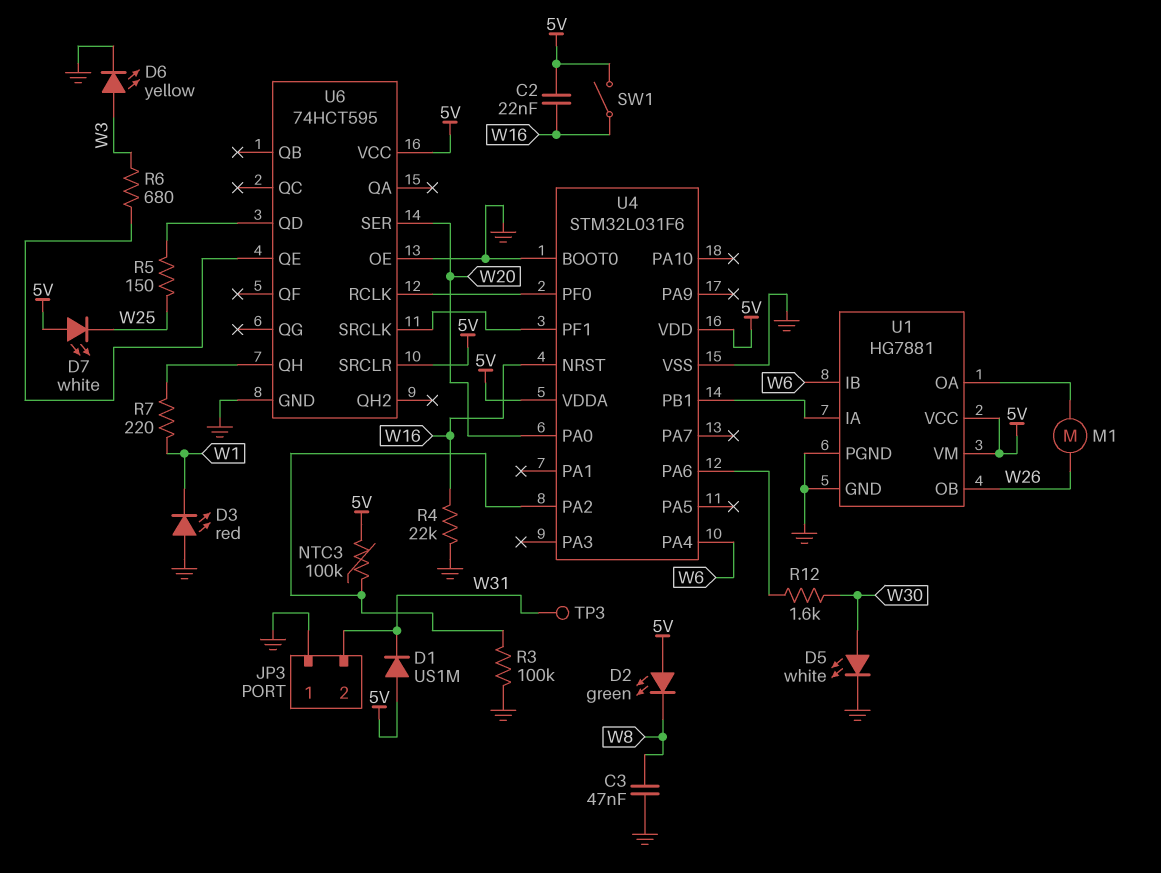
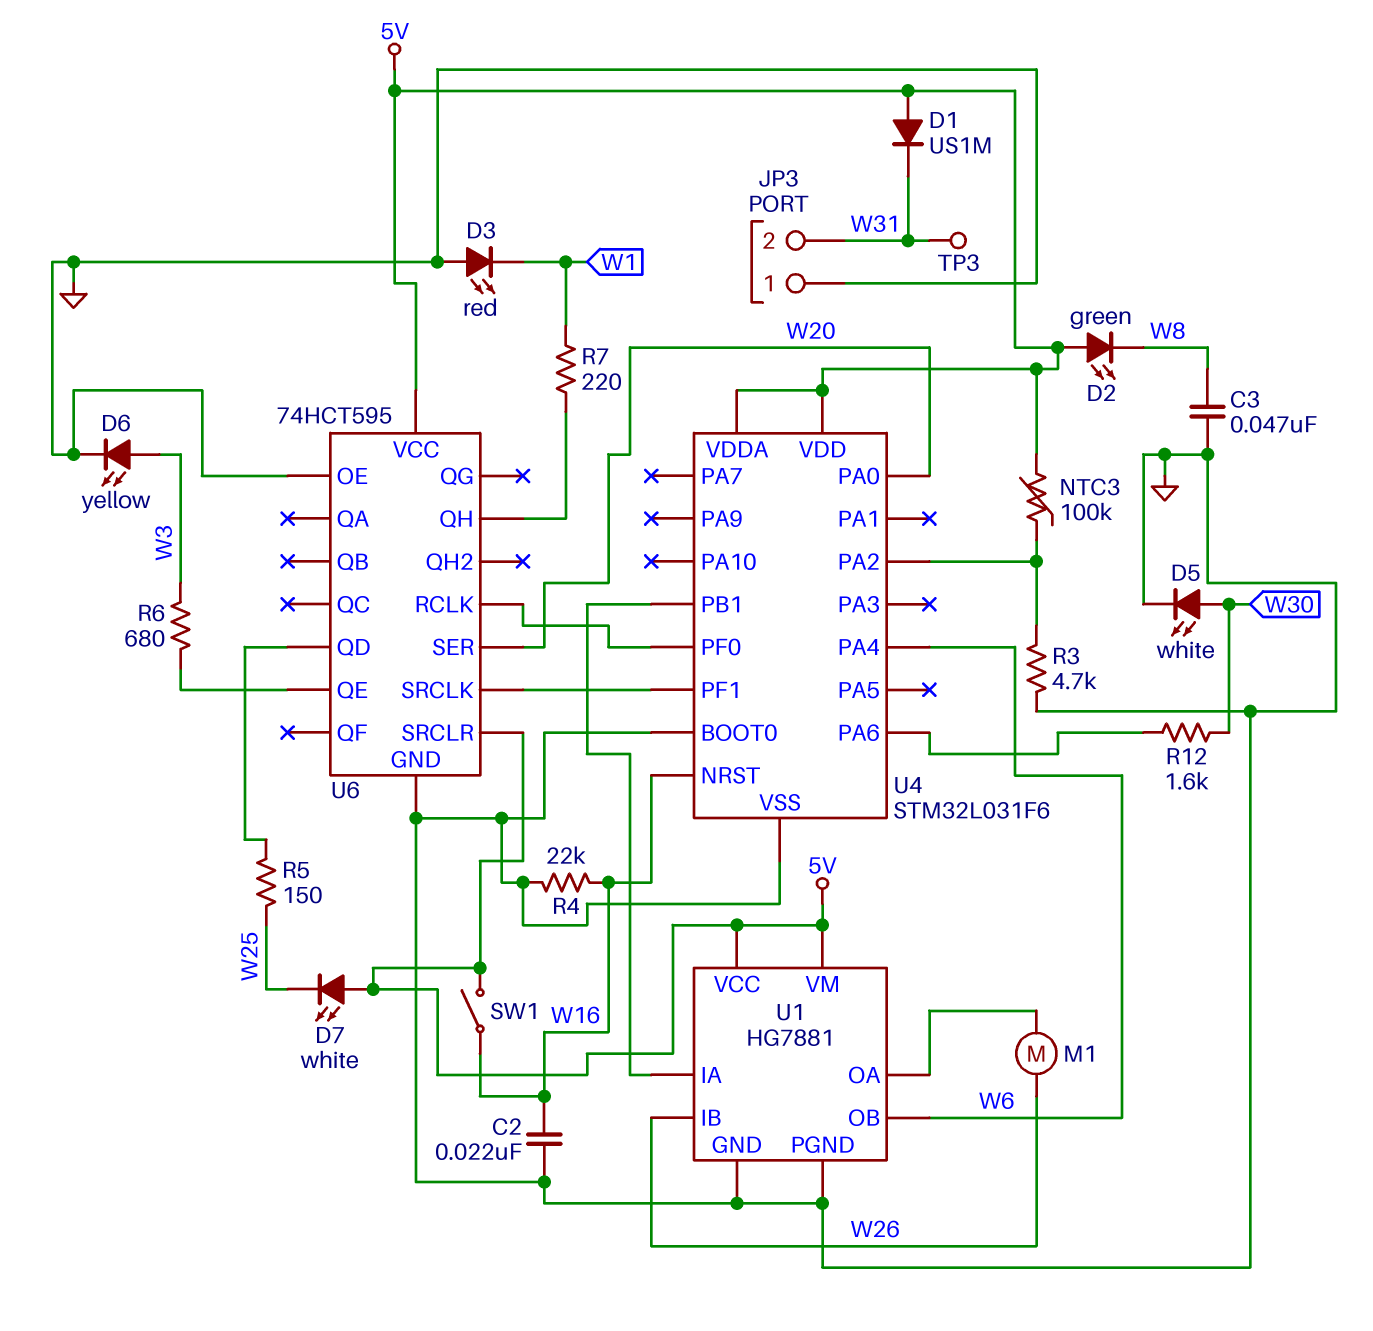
C2: 22nF (5V, W16) -> 22nF (GND, W16)
R3: 100k (GND, U4/PA2) -> 4.7k (GND, U4/PA2)
U1 pin IB: W6 -> W26
U1 pin OB: W26 -> W6

